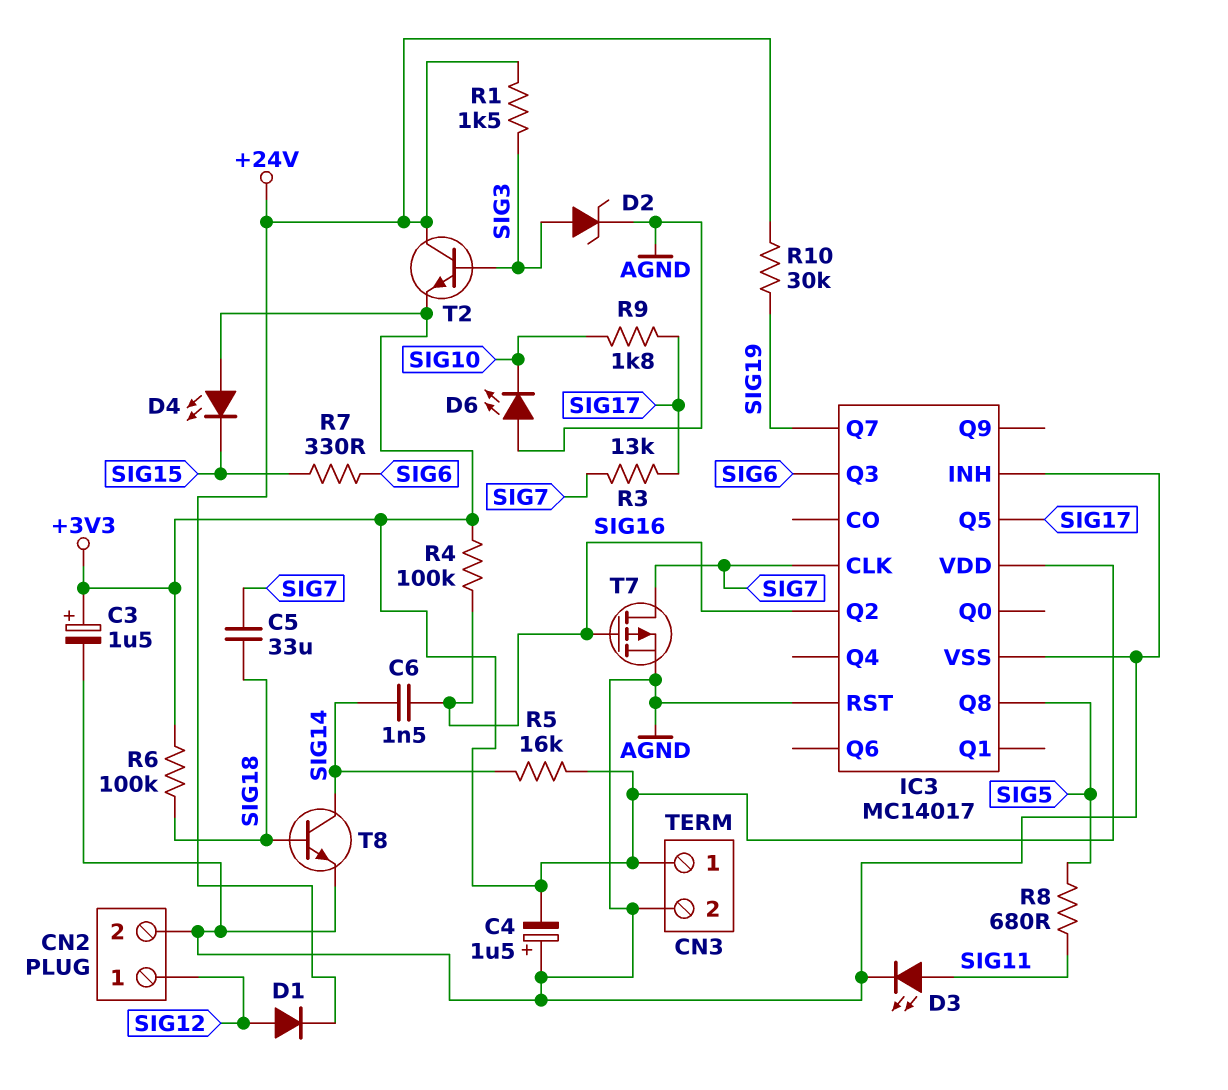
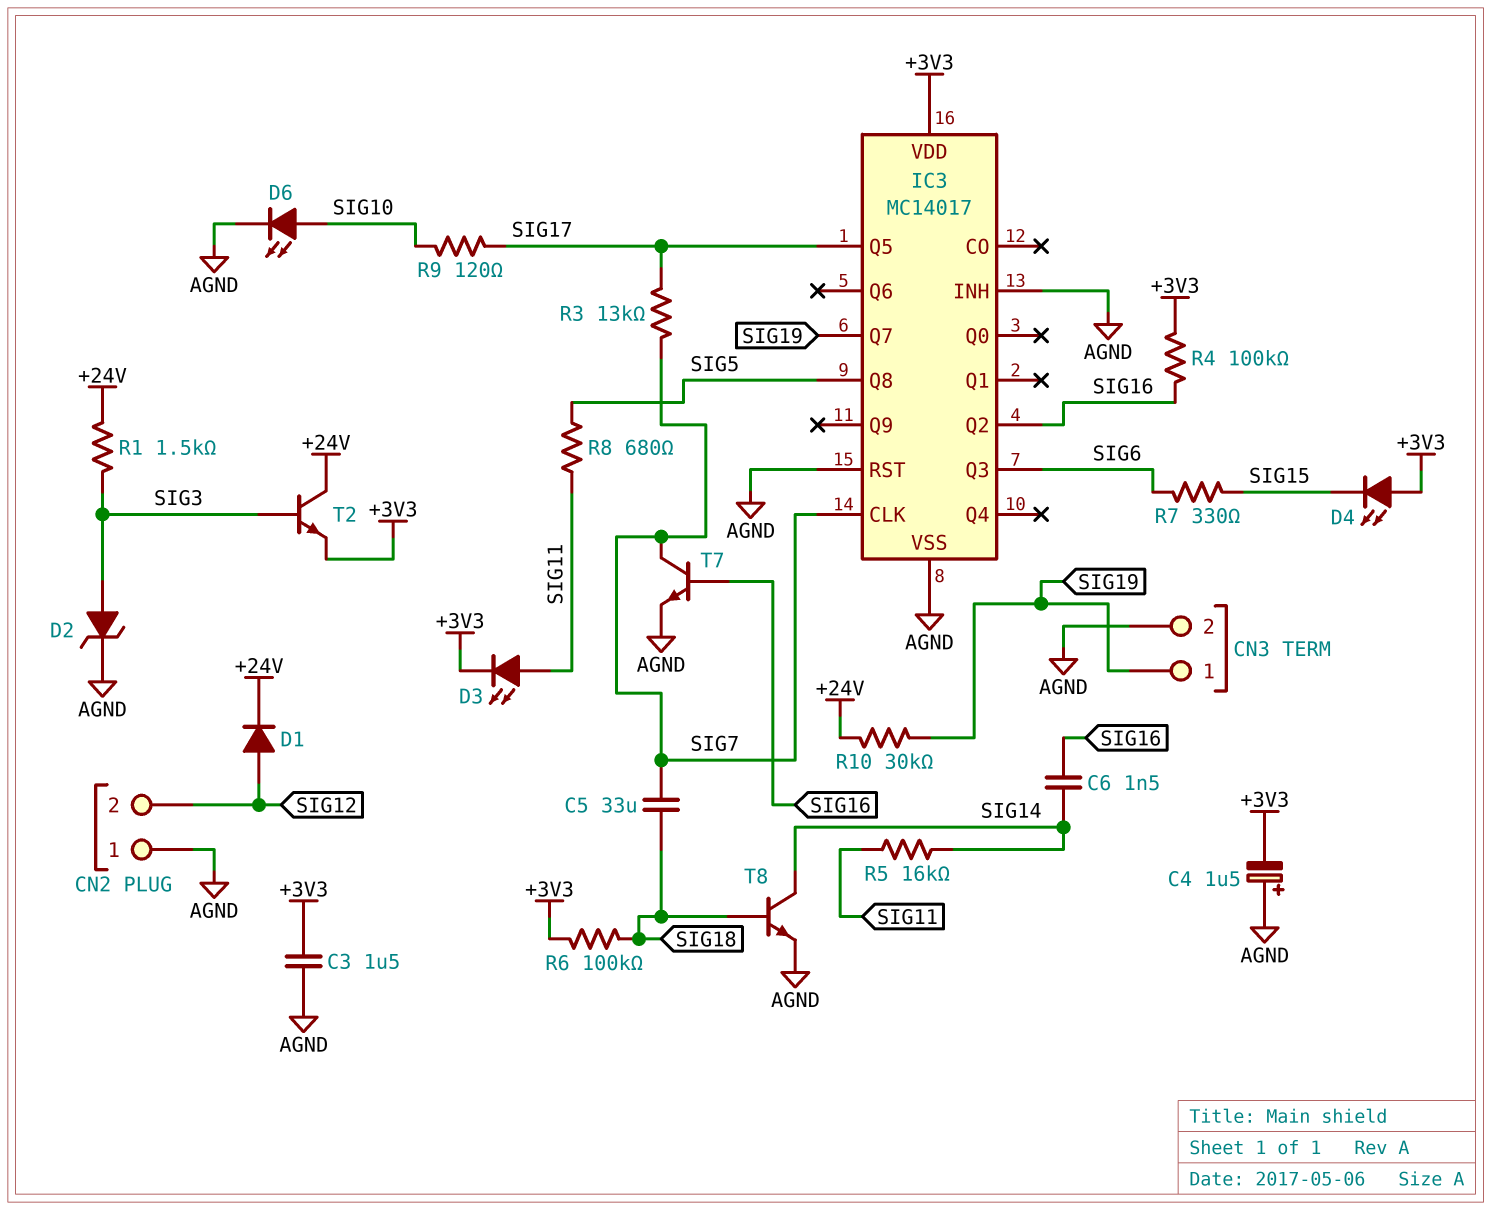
C3: 1.5uF (plus +3V3, minus AGND) -> 1.5uF (+3V3, AGND)
CN2 pin 1: SIG12 -> AGND
CN2 pin 2: AGND -> SIG12
CN3 pin 1: +3V3 -> SIG19
D3: LED (A SIG11, K AGND) -> LED (A SIG11, K +3V3)
D6: LED (A AGND, K SIG10) -> LED (A SIG10, K AGND)
R5: 16k (+3V3, SIG14) -> 16k (SIG11, SIG14)
R9: 1.8k (SIG10, SIG17) -> 120 (SIG10, SIG17)
T7: PMOS (G SIG16, D SIG7, S AGND) -> NPN (B SIG16, C SIG7, E AGND)

